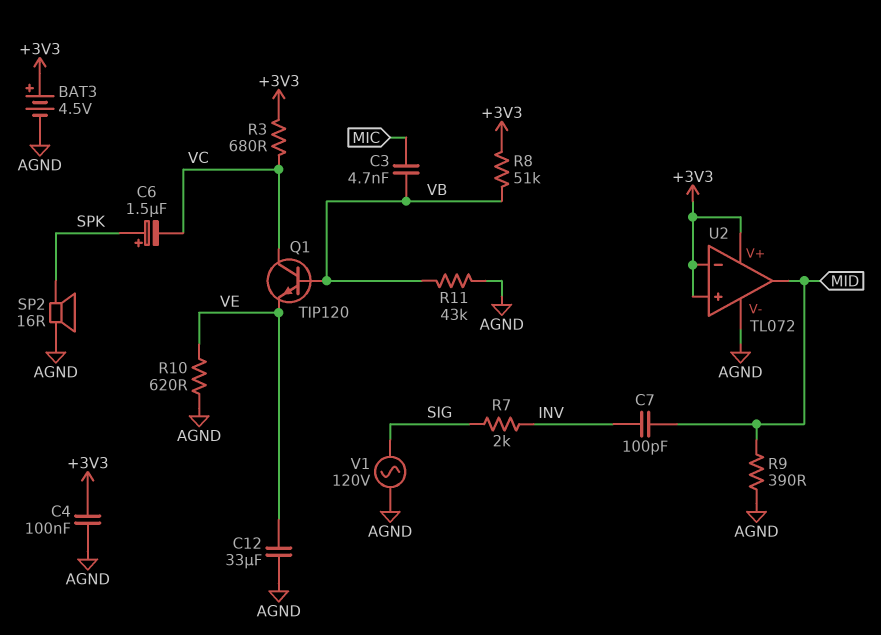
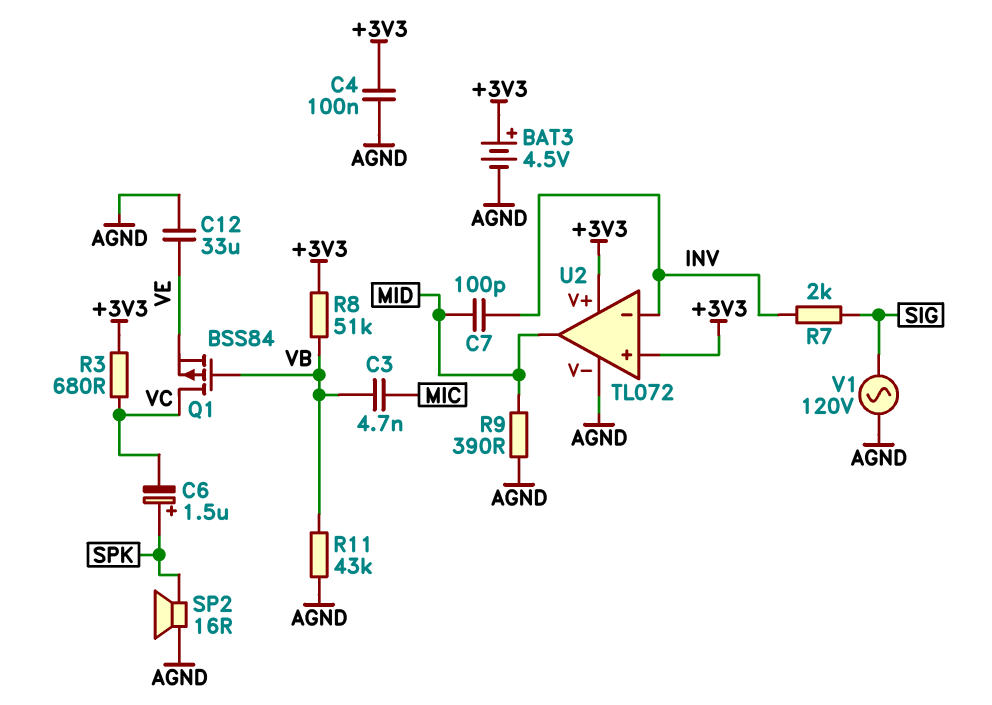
Q1: NPN TIP120 (B VB, C VC, E VE) -> PMOS BSS84 (G VB, D VC, S VE)
R10: 620 (AGND, VE) -> none
U2 pin in-: +3V3 -> INV

